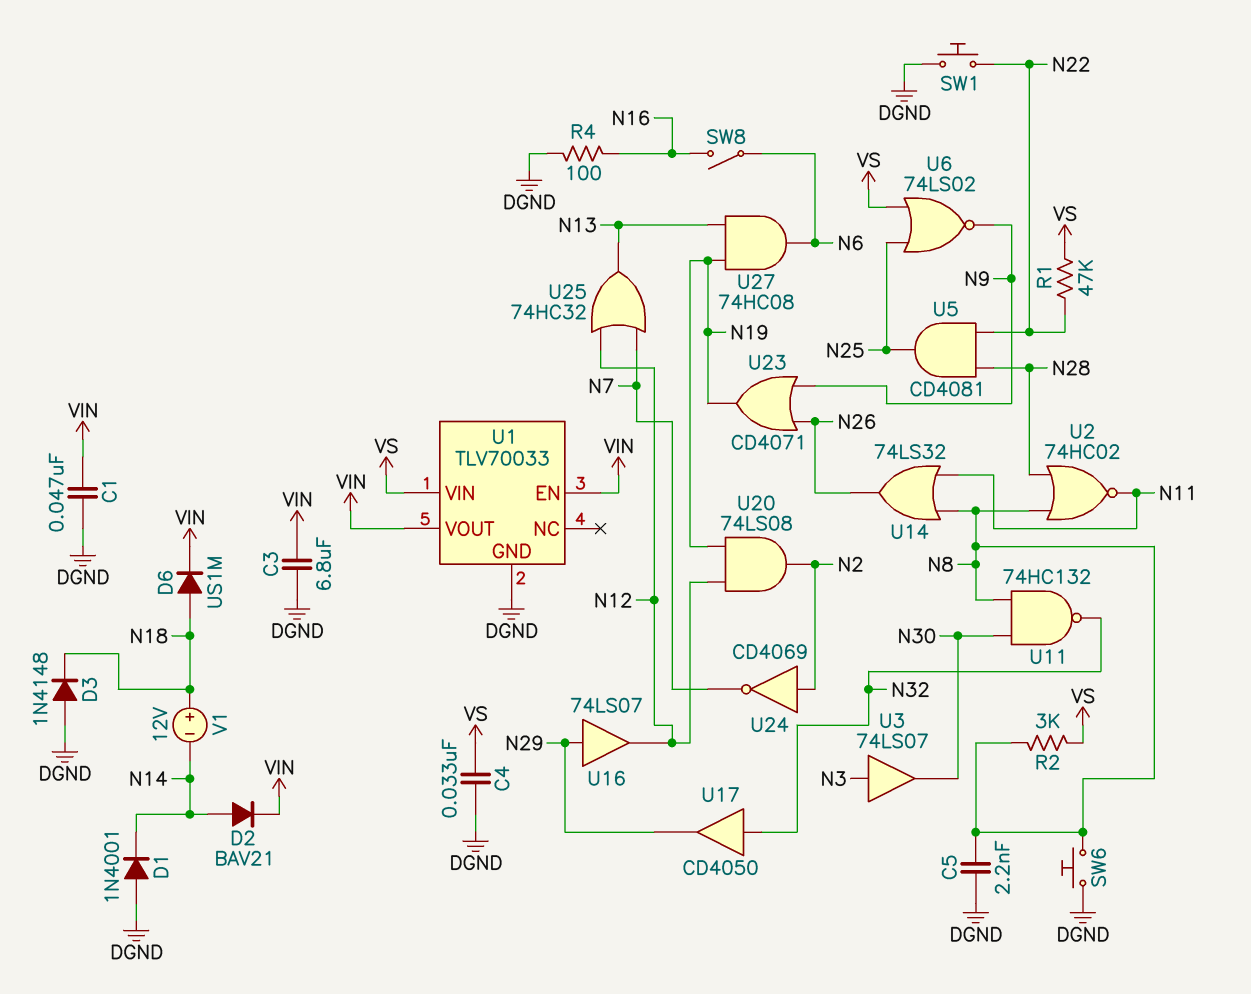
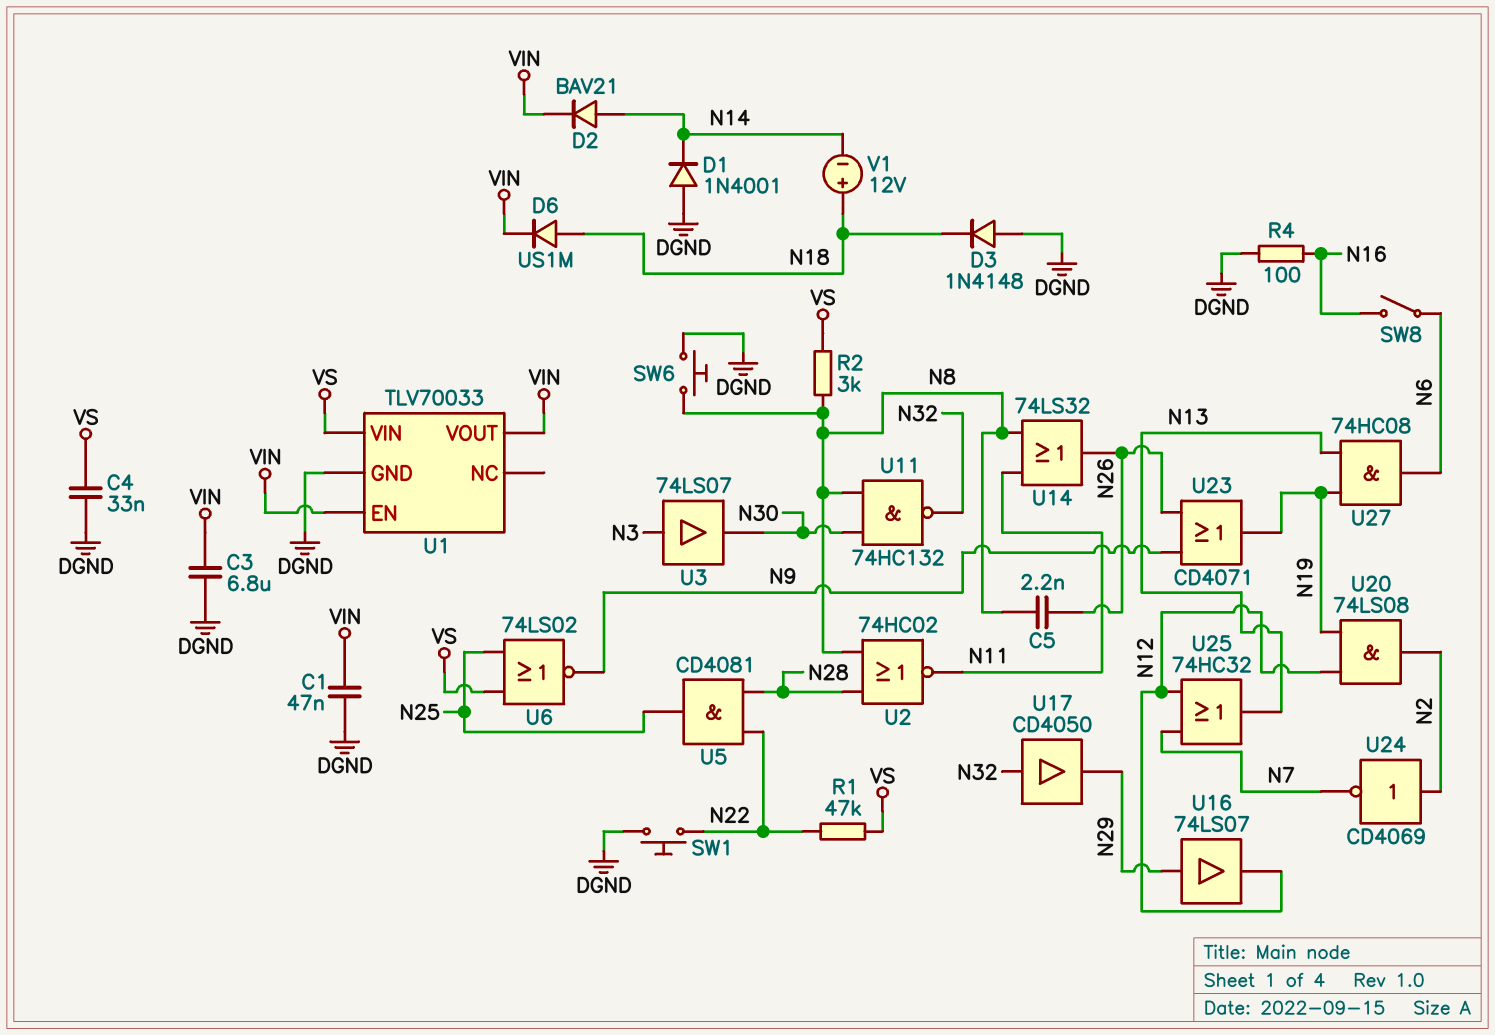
C5: 2.2nF (DGND, N8) -> 2.2nF (N8, N26)

